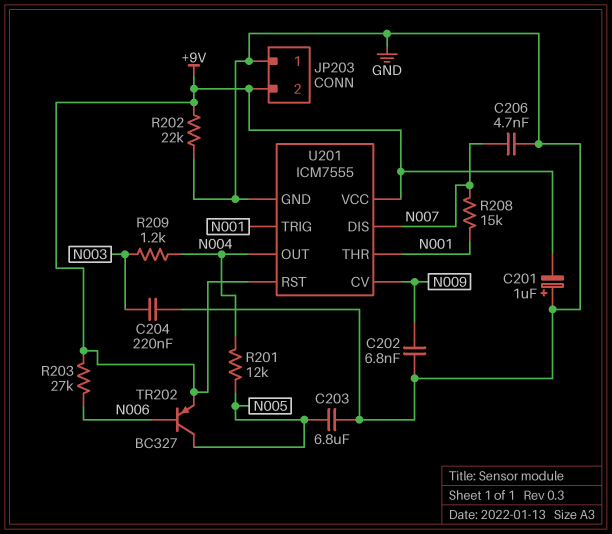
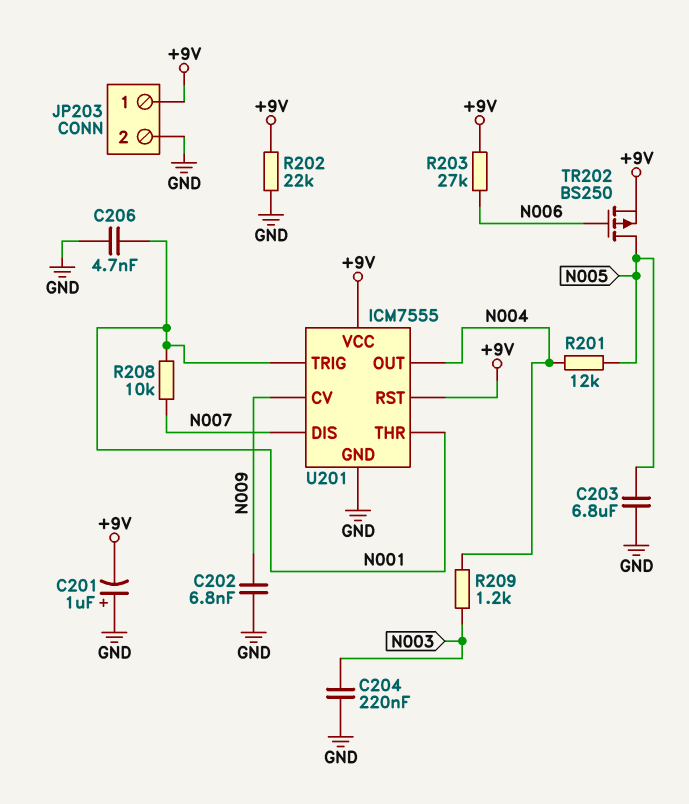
C206: 4.7nF (GND, N007) -> 4.7nF (GND, N001)
JP203 pin 1: GND -> +9V
JP203 pin 2: +9V -> GND
R208: 15k (N001, N007) -> 10k (N001, N007)
TR202: PNP BC327 (B N006, C N005, E +9V) -> PMOS BS250 (G N006, D N005, S +9V)

